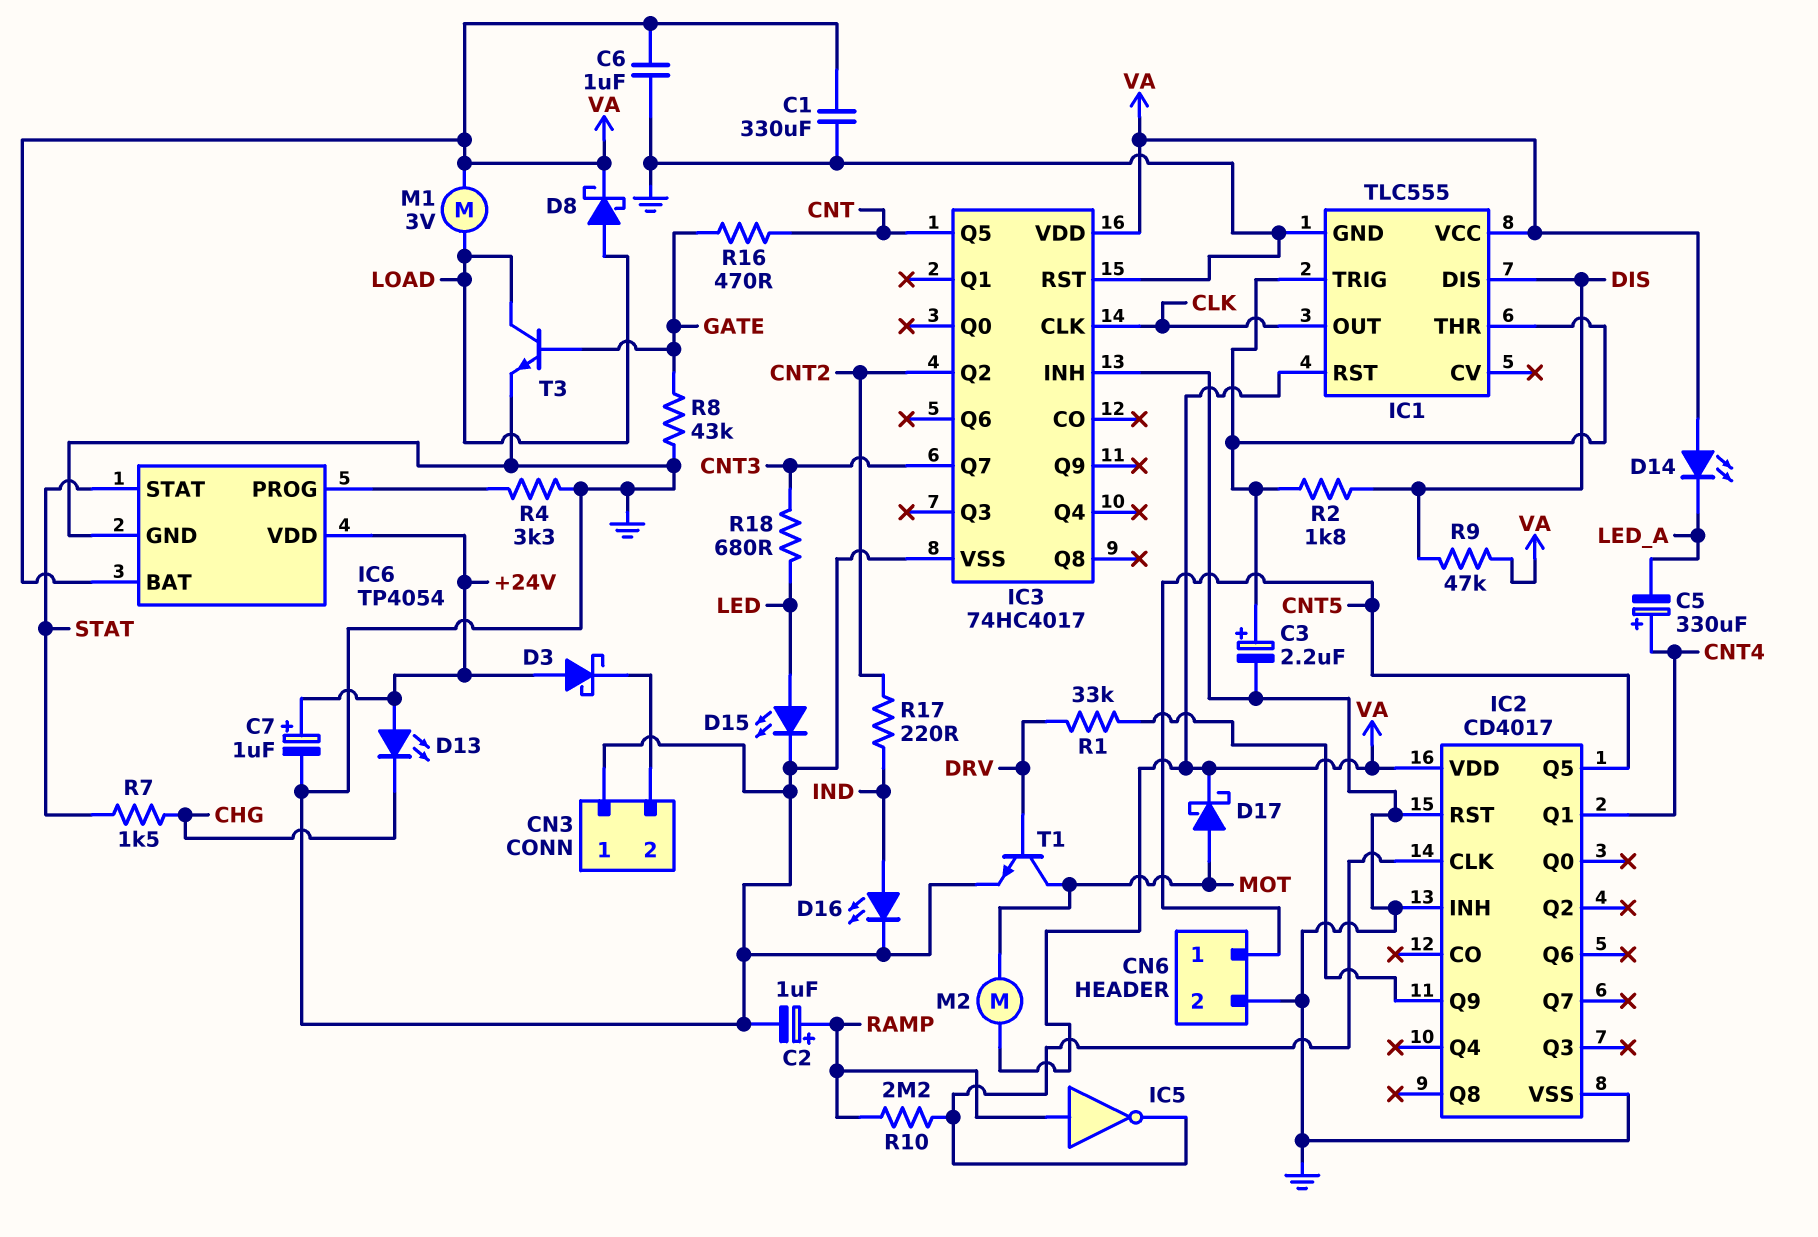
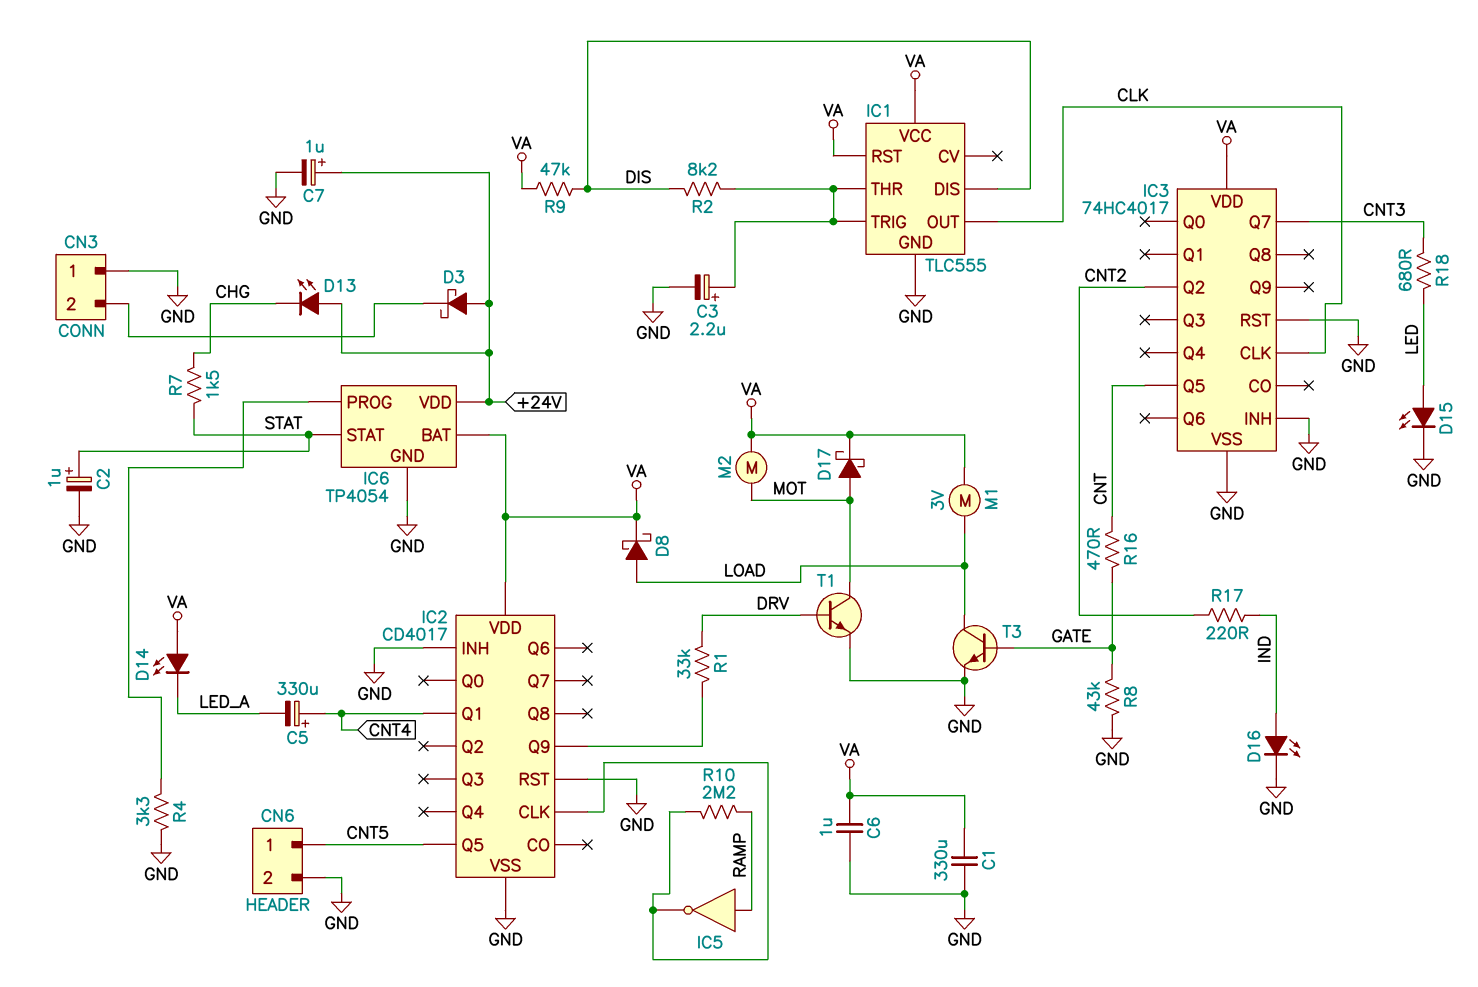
C2: 1uF (plus RAMP, minus GND) -> 1uF (plus STAT, minus GND)
R2: 1.8k (DIS, IC1/THR) -> 8.2k (DIS, IC1/THR)

